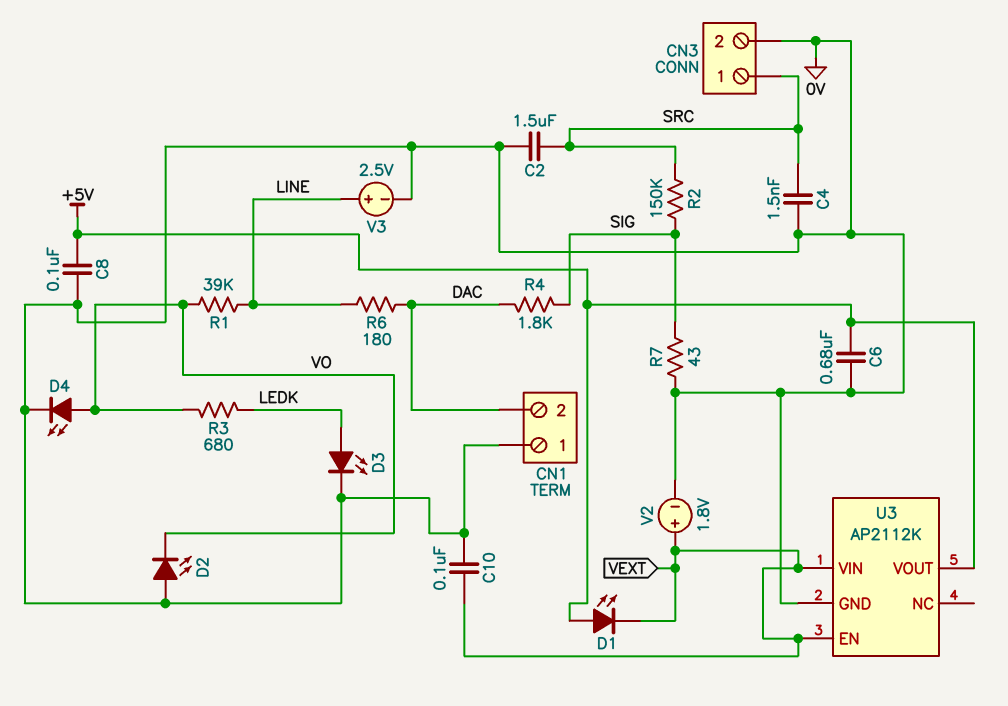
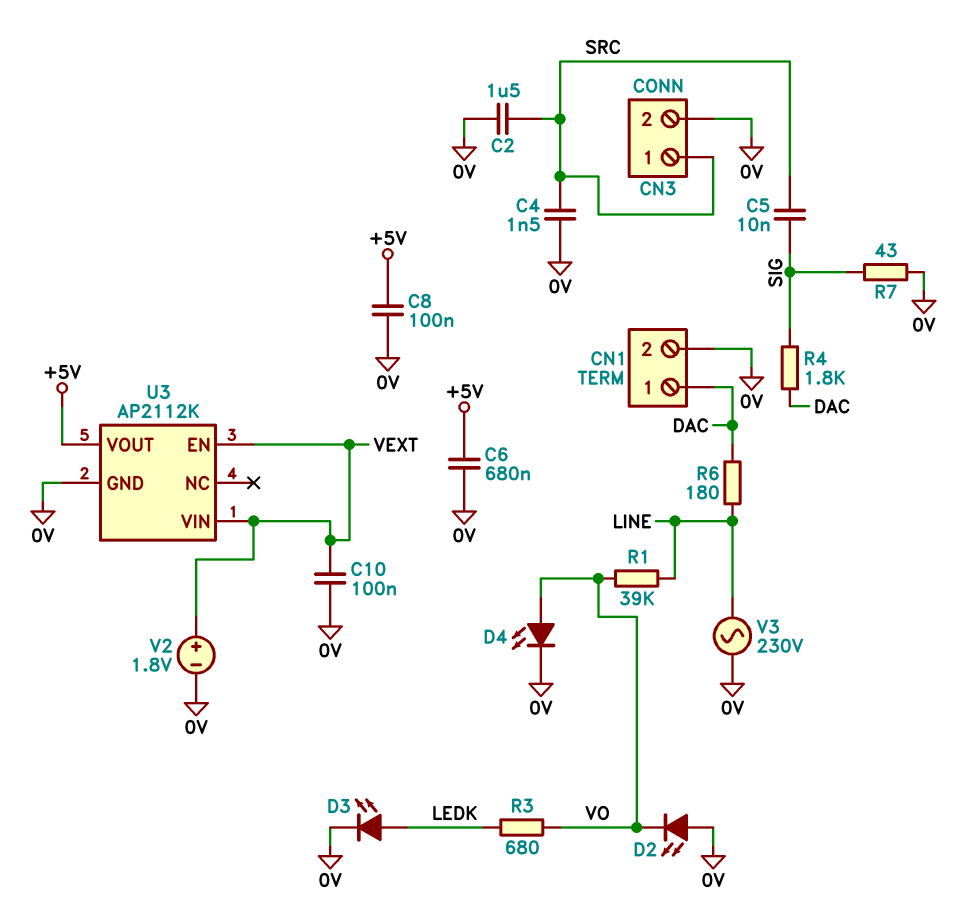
C5: none -> 10nF (SIG, SRC)
CN1 pin 1: 0V -> DAC
CN1 pin 2: DAC -> 0V
D1: LED (A +5V, K VEXT) -> none
R2: 150k (SIG, SRC) -> none
V3: 2.5V (plus LINE, minus 0V) -> AC 230V (0V, LINE)

